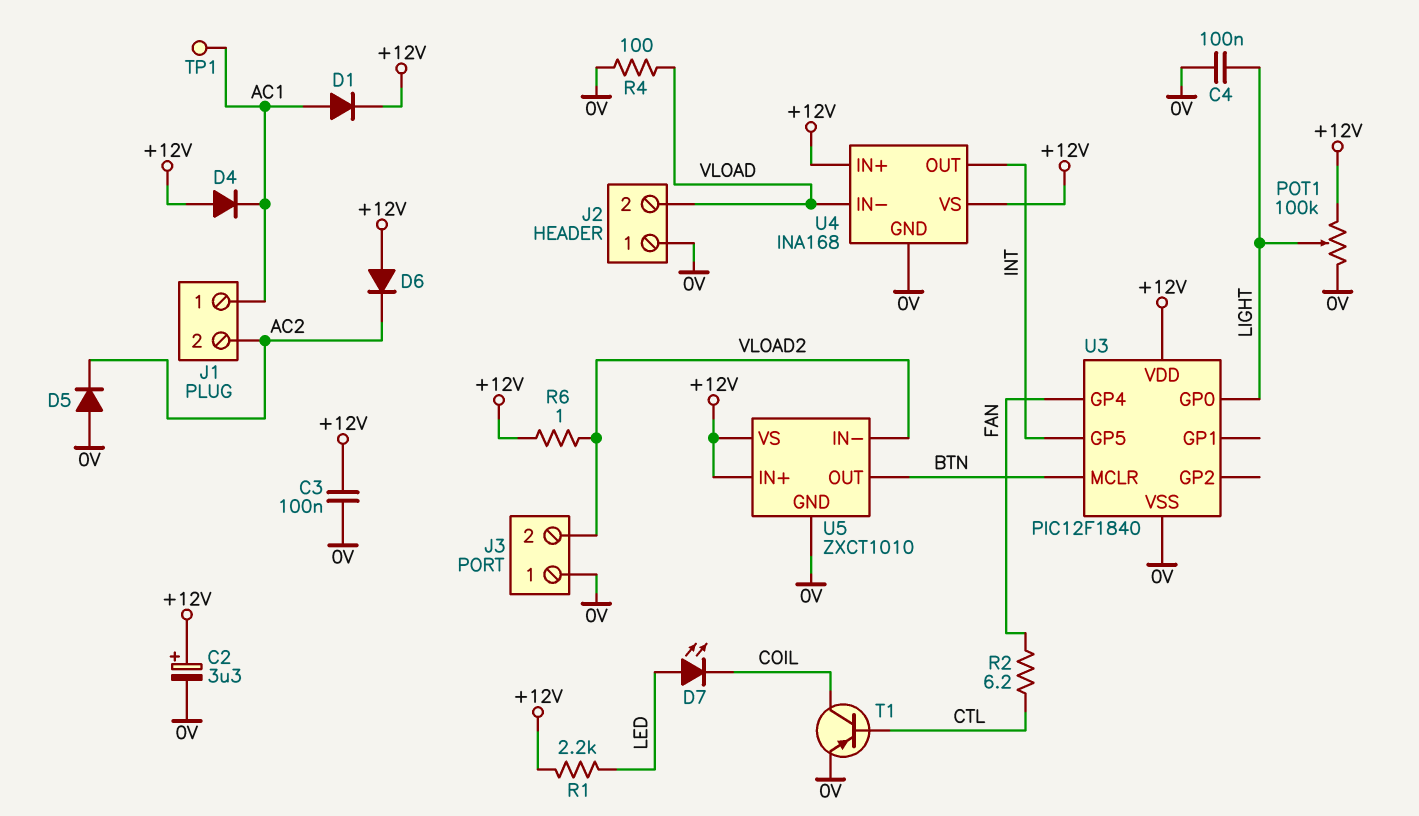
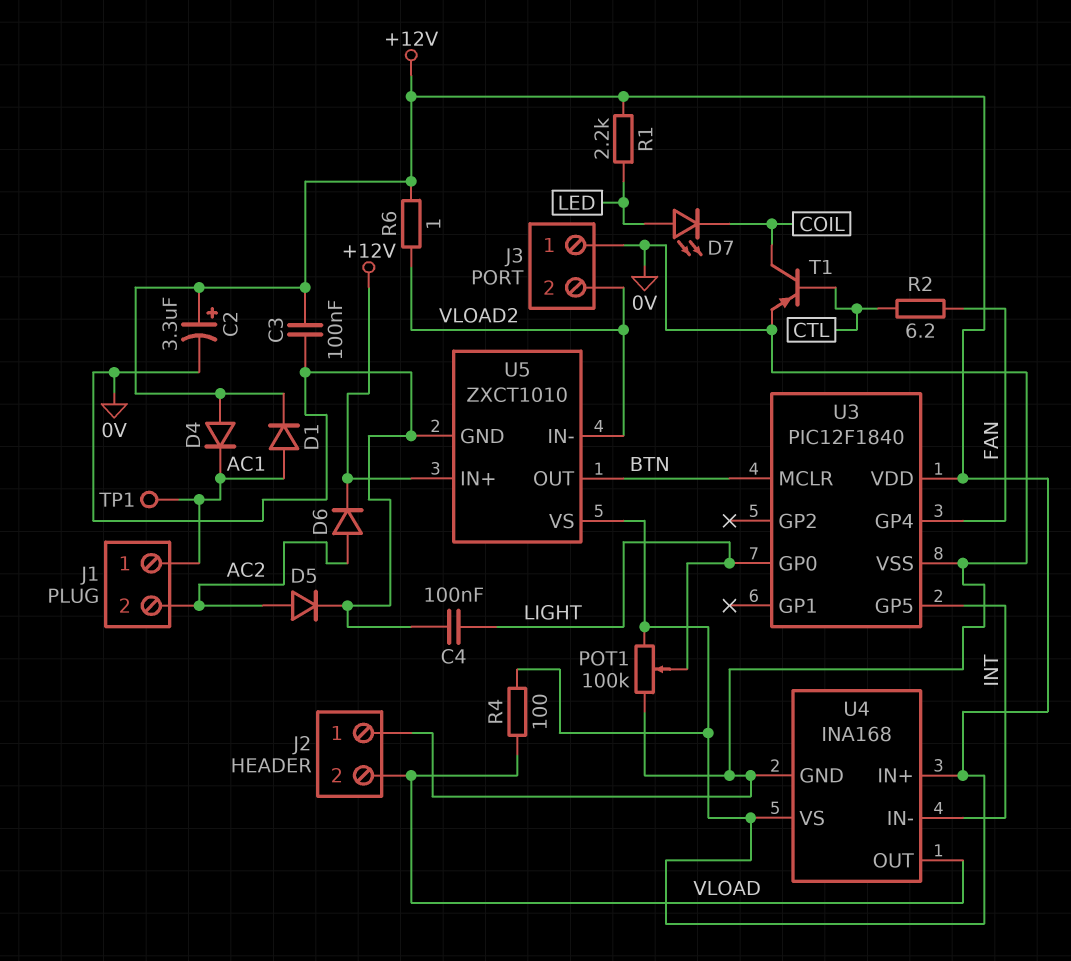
D5: diode (A 0V, K AC2) -> diode (A AC2, K 0V)
D6: diode (A +12V, K AC2) -> diode (A AC2, K +12V)
R4: 100 (0V, VLOAD) -> 100 (+12V, VLOAD)
U4 pin IN-: VLOAD -> INT
U4 pin OUT: INT -> VLOAD

